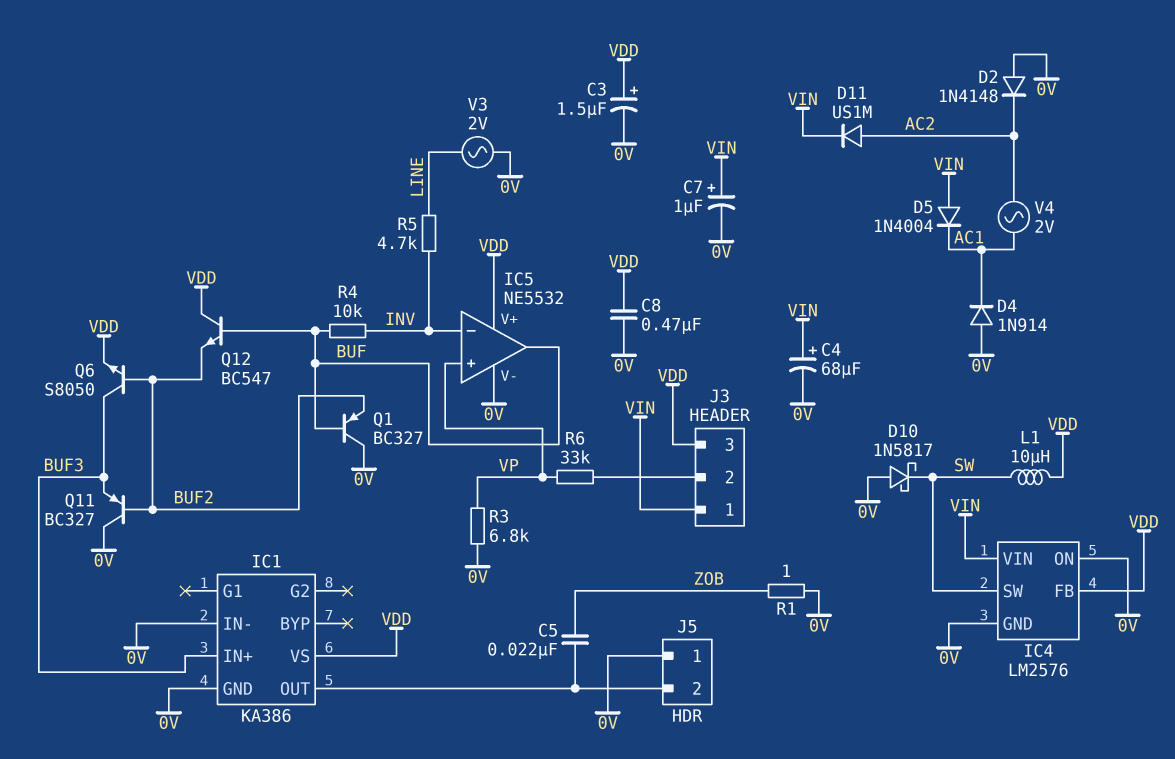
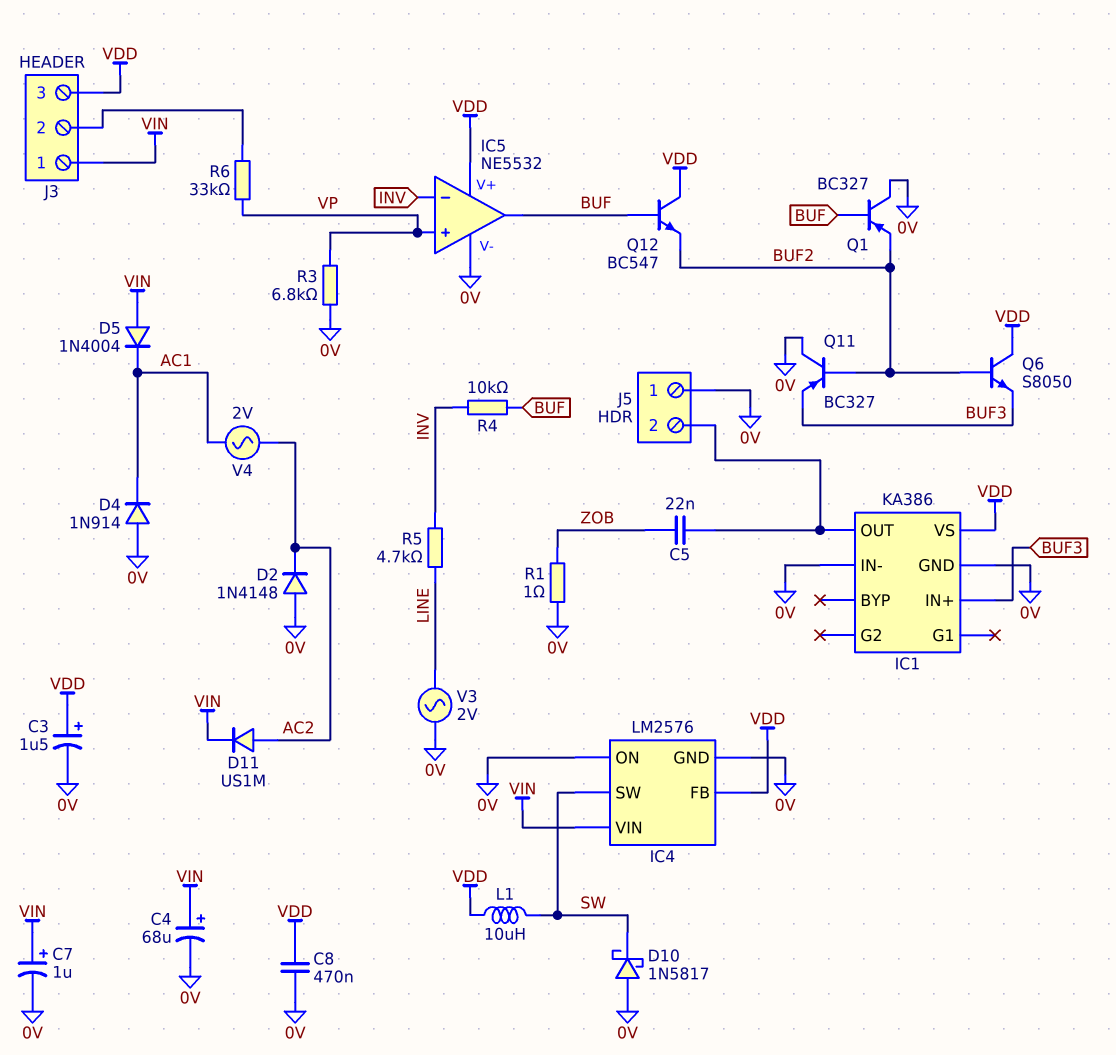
Q6: NPN S8050 (B BUF2, C BUF3, E VDD) -> NPN S8050 (B BUF2, C VDD, E BUF3)

